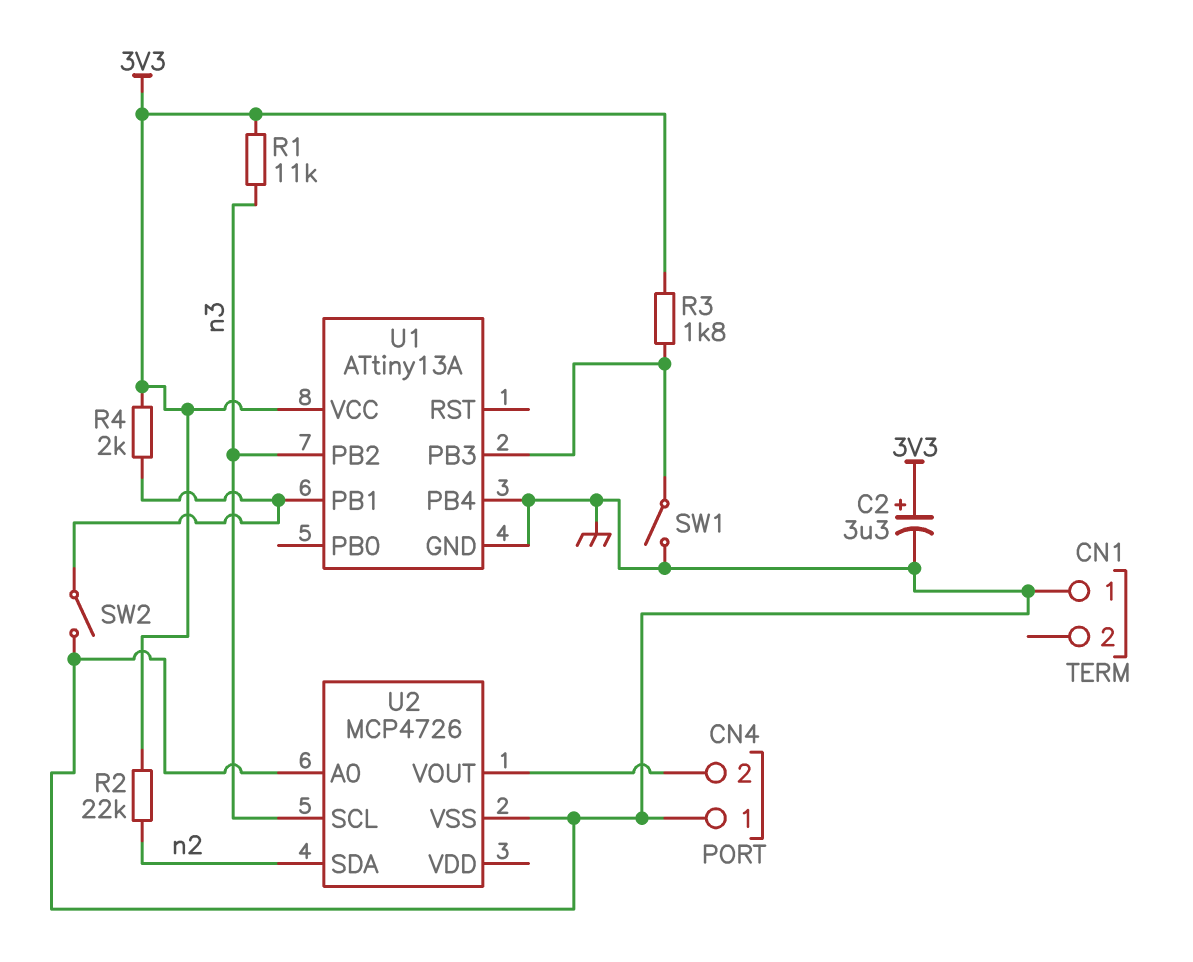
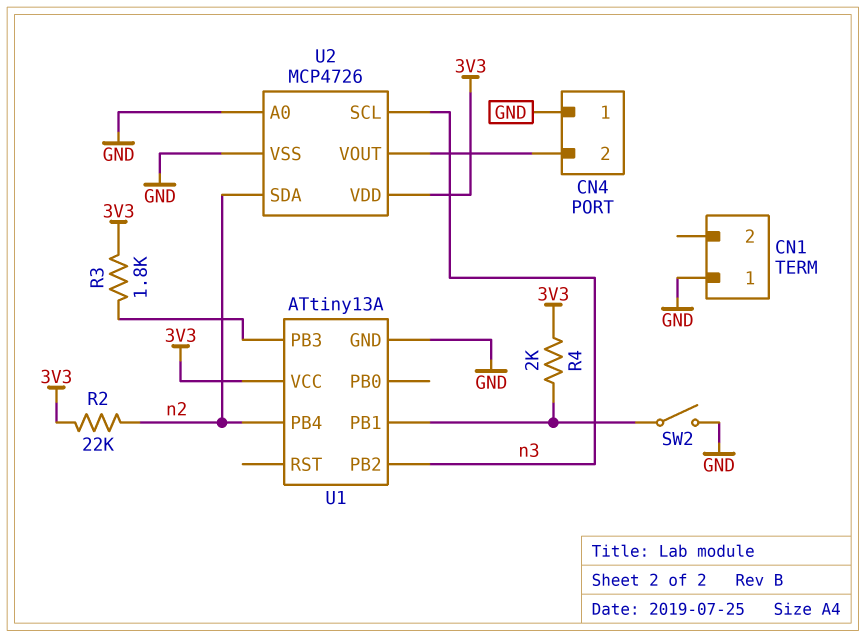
C2: 3.3uF (plus 3V3, minus GND) -> none
R1: 11k (3V3, n3) -> none
SW1: switch (GND, U1/PB3) -> none
U1 pin PB4: GND -> n2
U2 pin VDD: none -> 3V3

